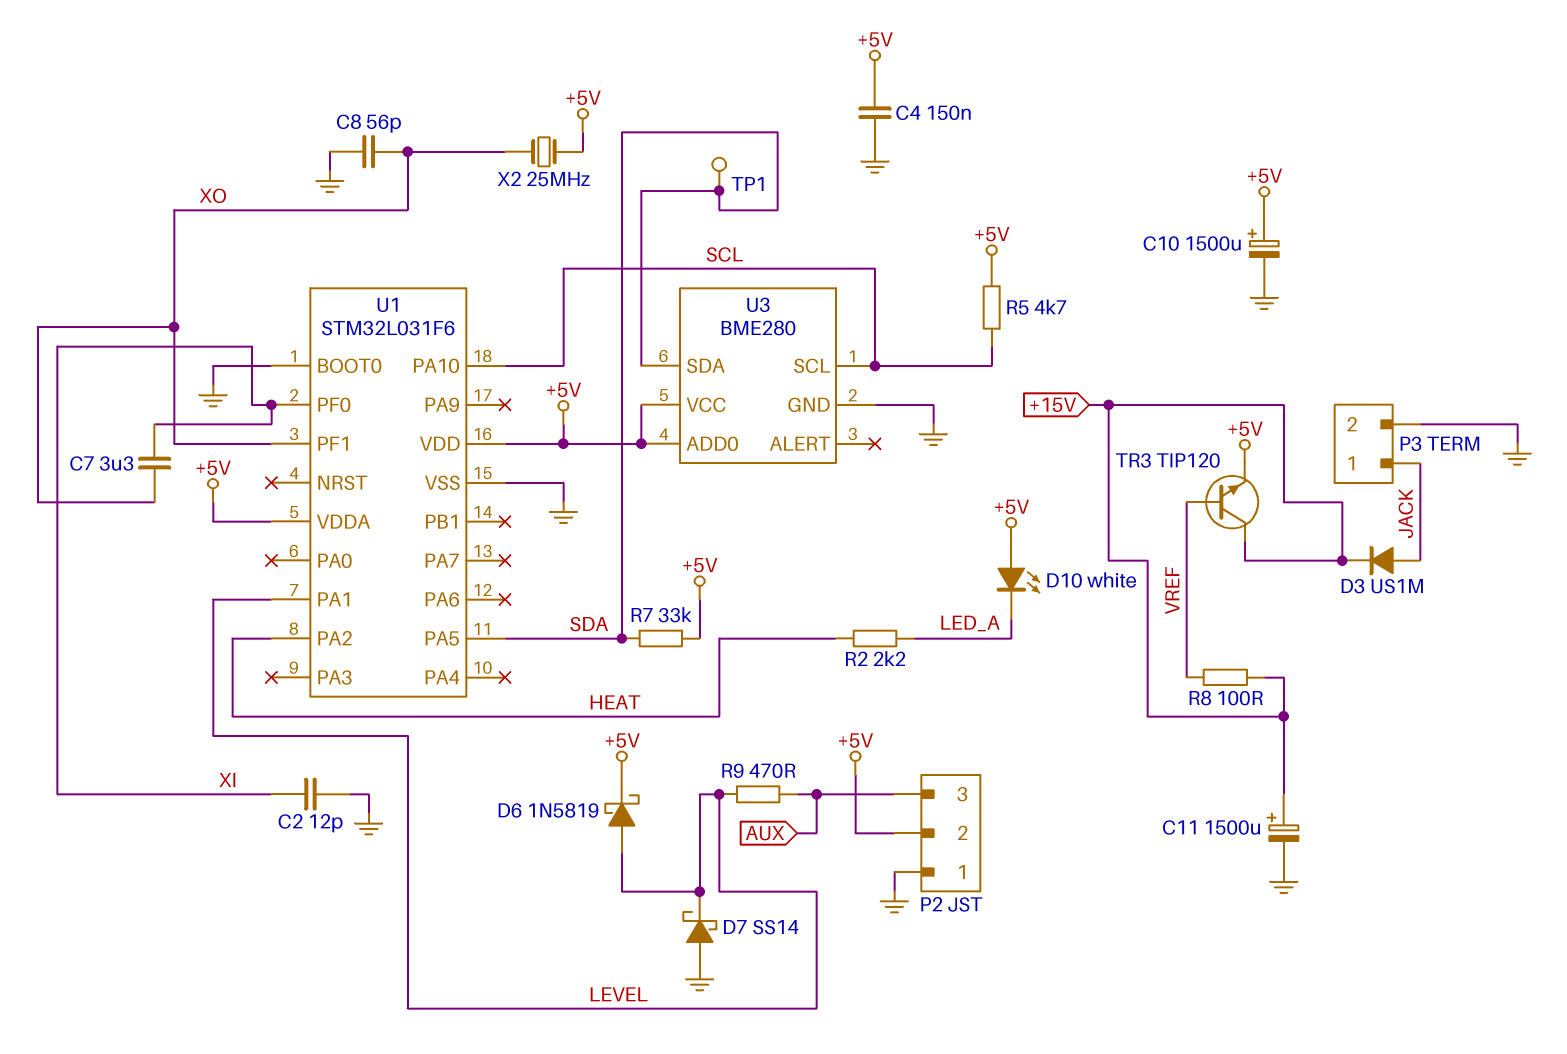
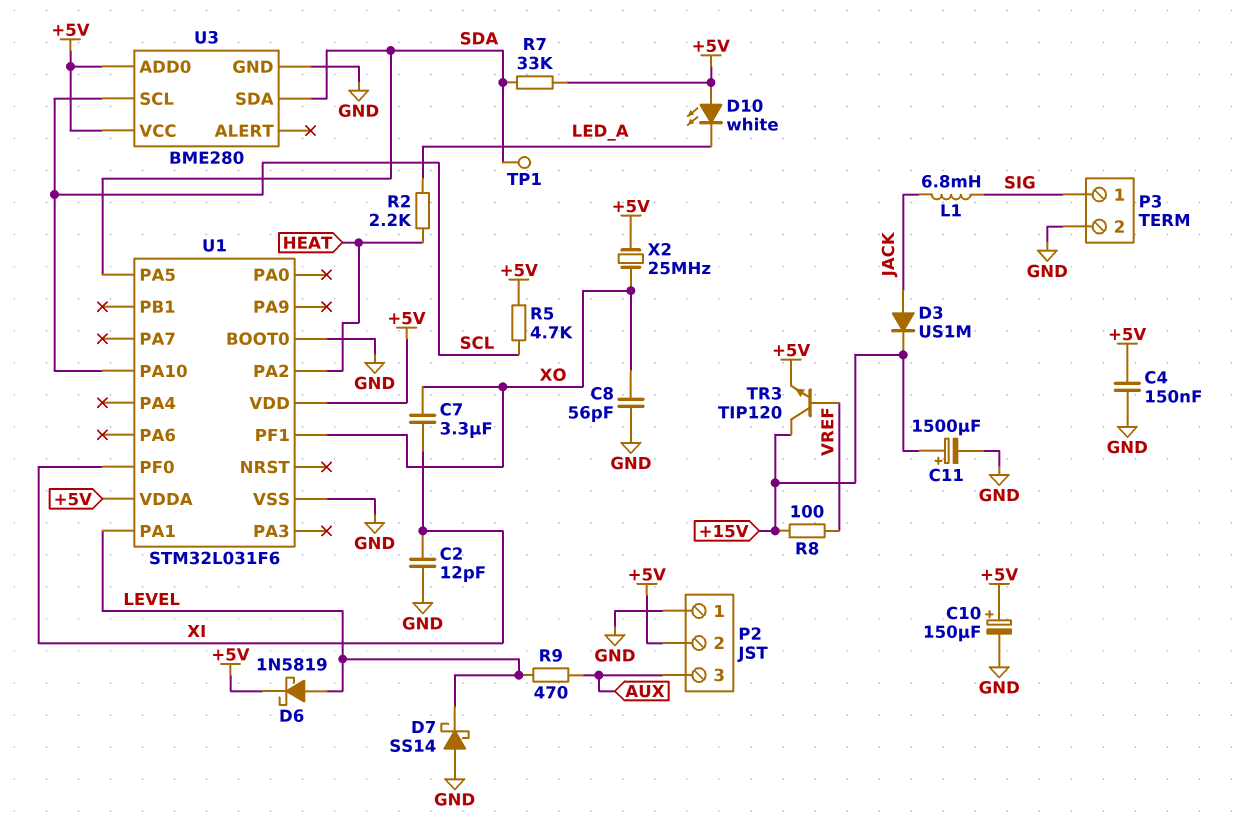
C10: 1500uF (plus +5V, minus GND) -> 150uF (plus +5V, minus GND)
L1: none -> 6.8mH (JACK, SIG)
P3 pin 1: JACK -> SIG

